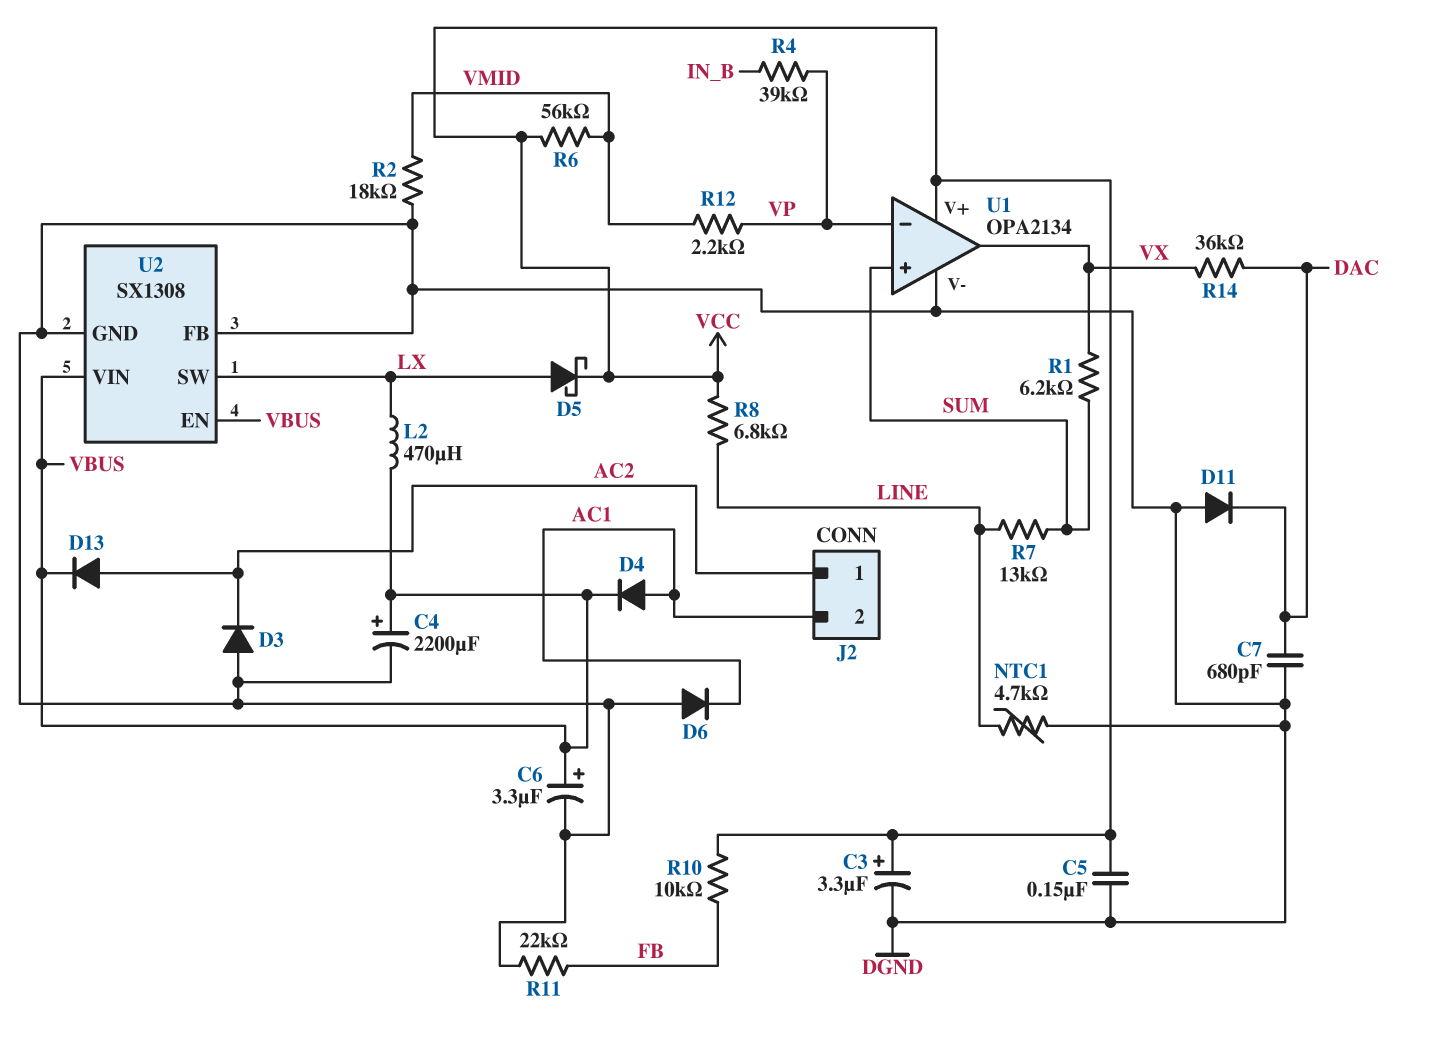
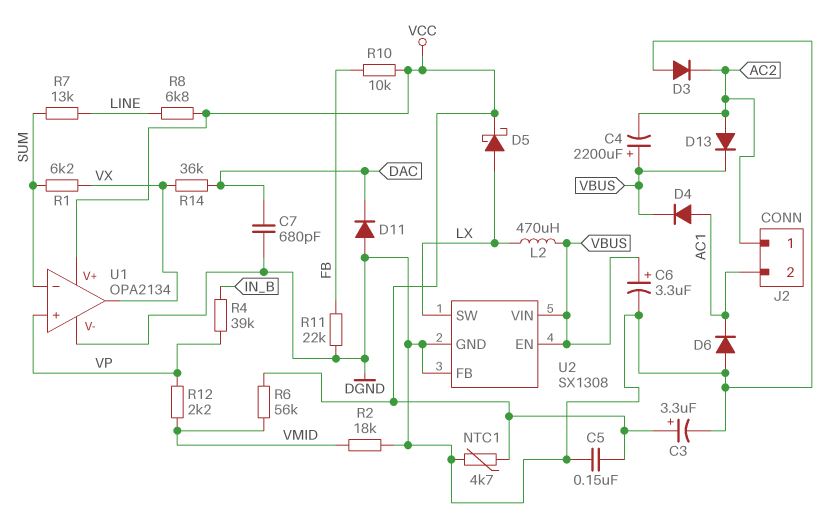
C4: 2200uF (plus VBUS, minus DGND) -> 2200uF (plus VBUS, minus AC2)
NTC1: 4.7k (DGND, LINE) -> 4.7k (DGND, VCC)
U1 pin in+: SUM -> VP
U1 pin in-: VP -> SUM

